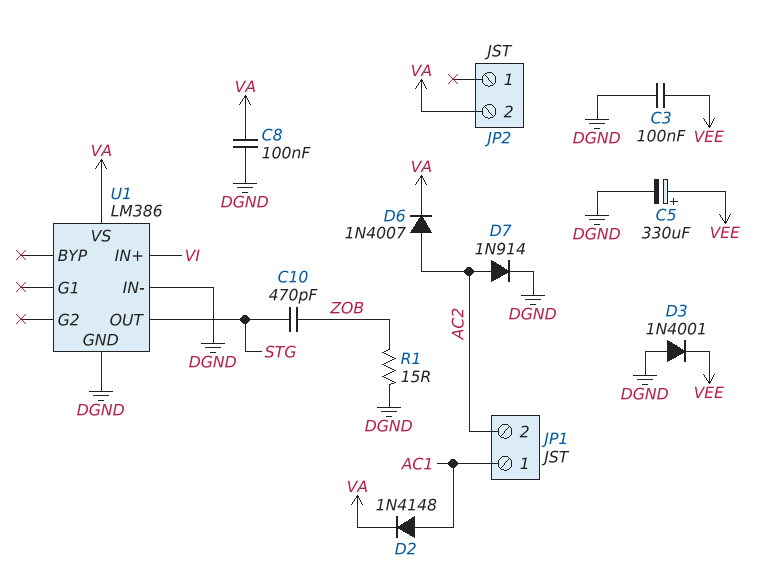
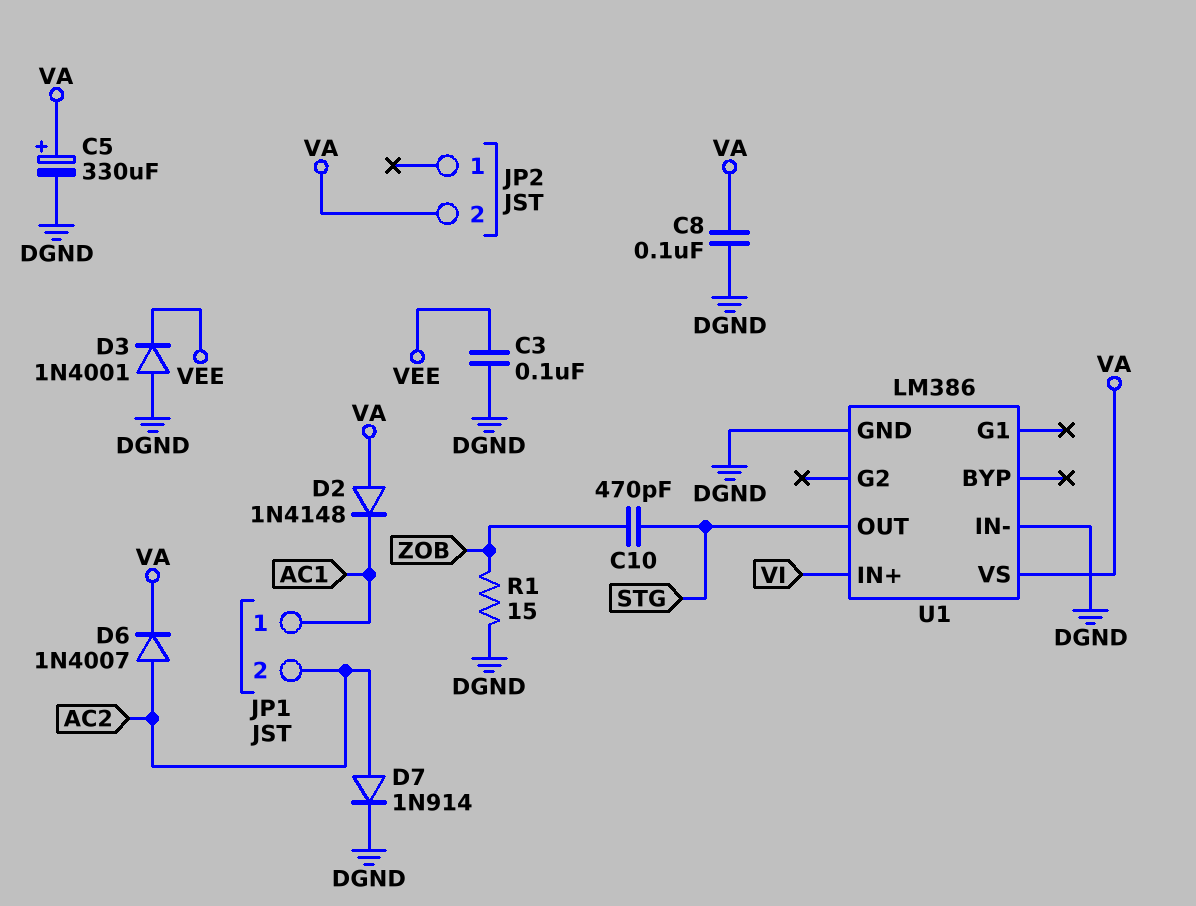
C5: 330uF (plus VEE, minus DGND) -> 330uF (plus VA, minus DGND)
D2: diode 1N4148 (A AC1, K VA) -> diode 1N4148 (A VA, K AC1)

